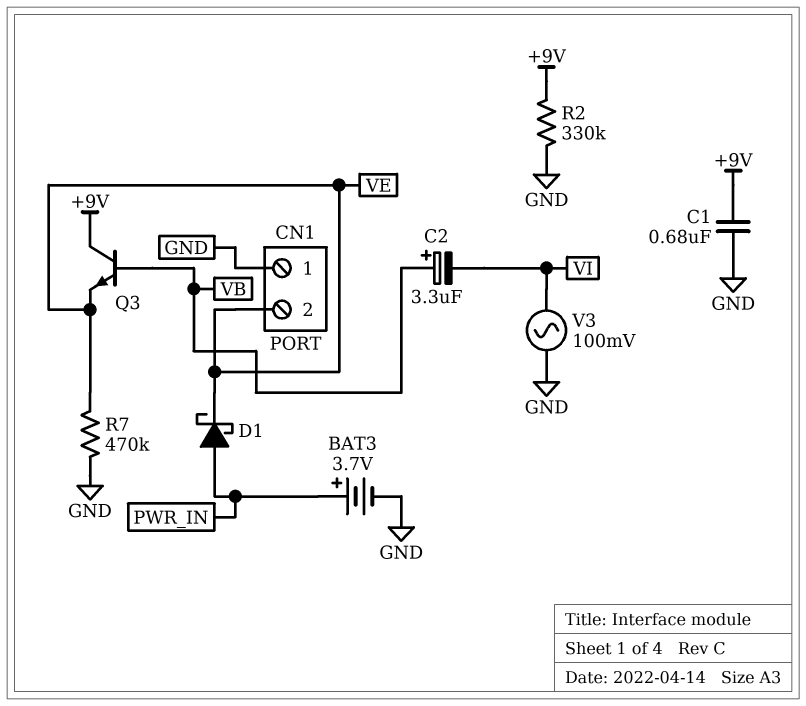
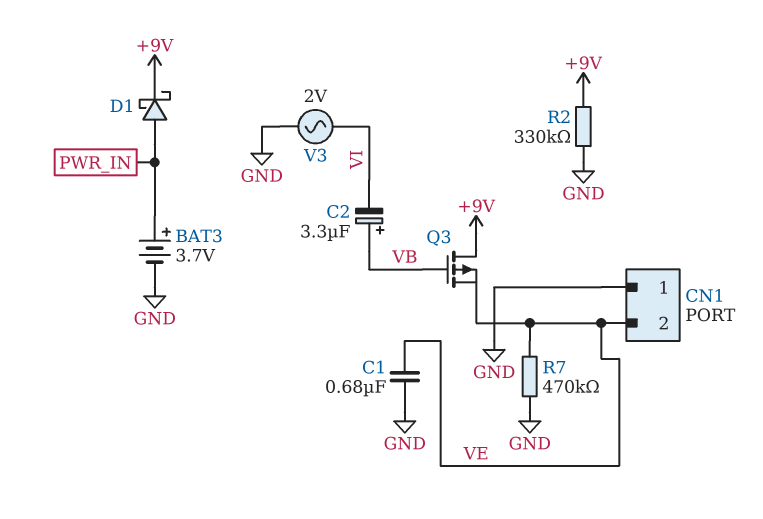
C1: 680nF (+9V, GND) -> 680nF (GND, VE)
D1: schottky (A PWR_IN, K VE) -> schottky (A PWR_IN, K +9V)
Q3: NPN (B VB, C +9V, E VE) -> PMOS (G VB, D +9V, S VE)
V3: AC 100mV (GND, VI) -> AC 2V (GND, VI)

